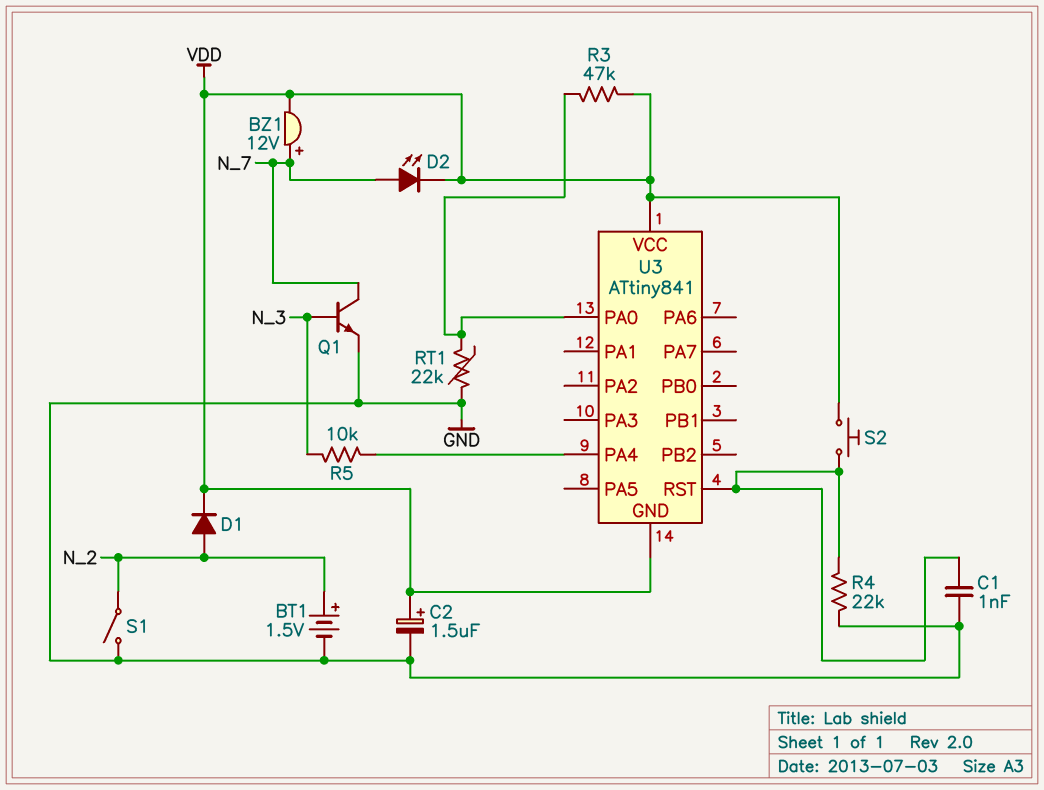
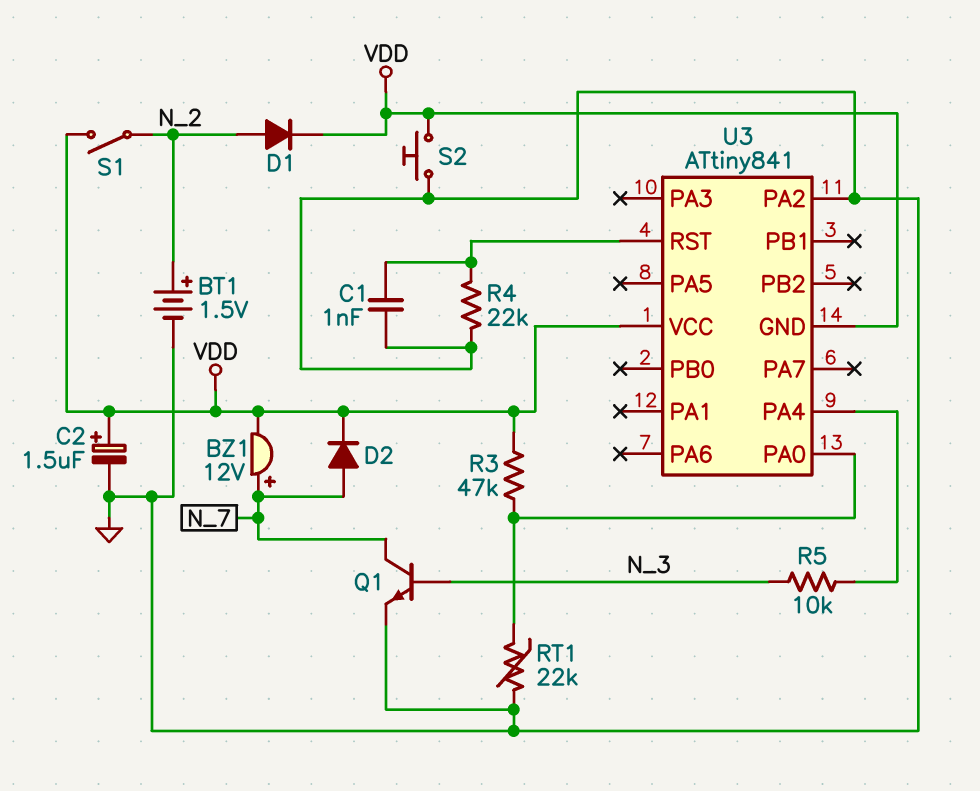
D2: LED (A N_7, K VDD) -> diode (A N_7, K VDD)
S1: switch (GND, N_2) -> switch (N_2, VDD)
S2: button (U3/RST, VDD) -> button (GND, VDD)
U3 pin PA2: none -> GND

